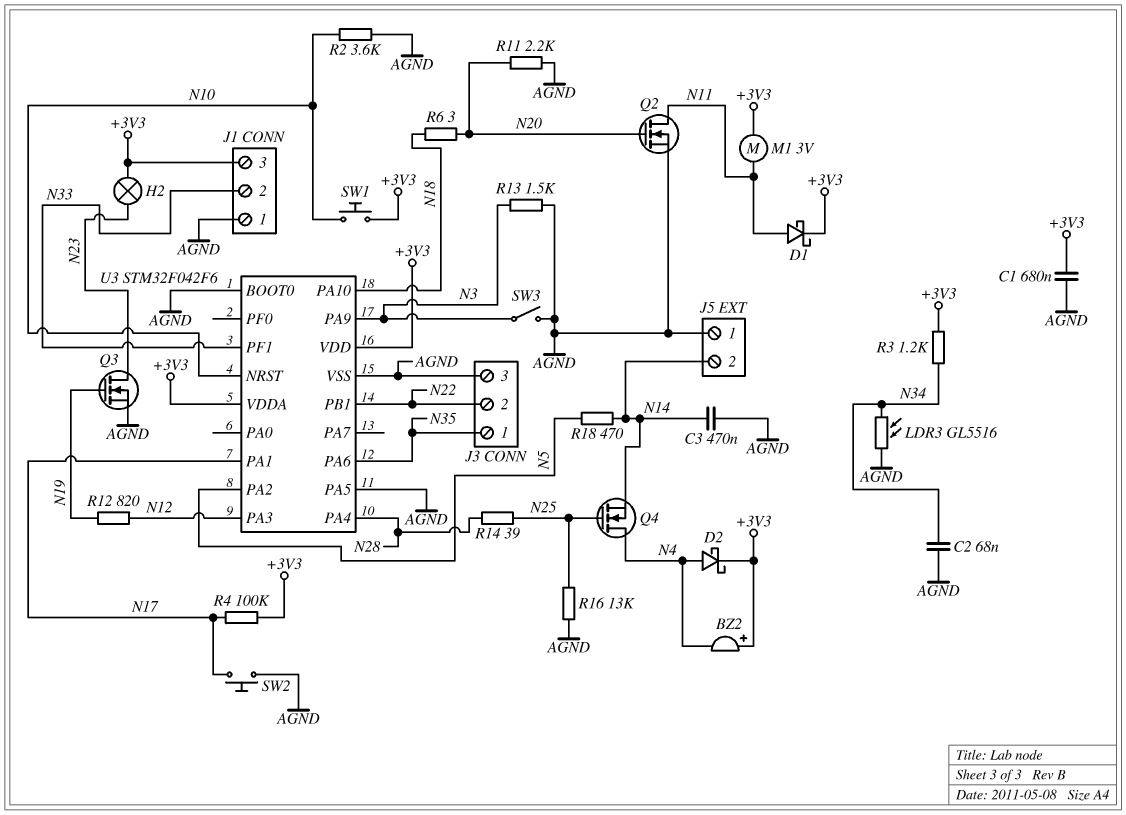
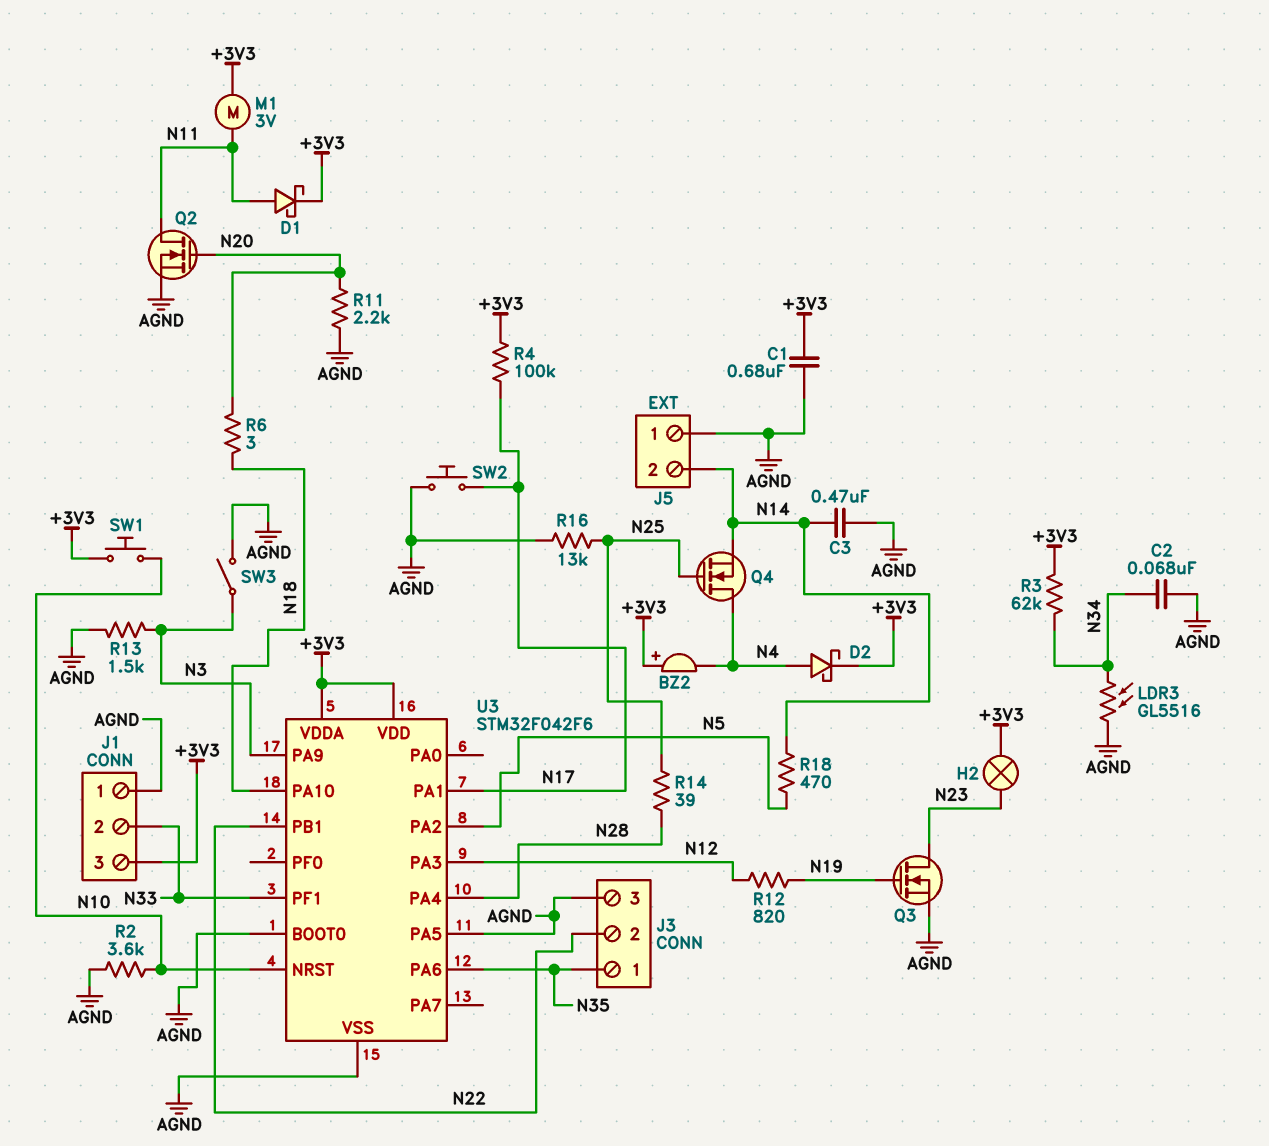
R3: 1.2k (+3V3, N34) -> 62k (+3V3, N34)

